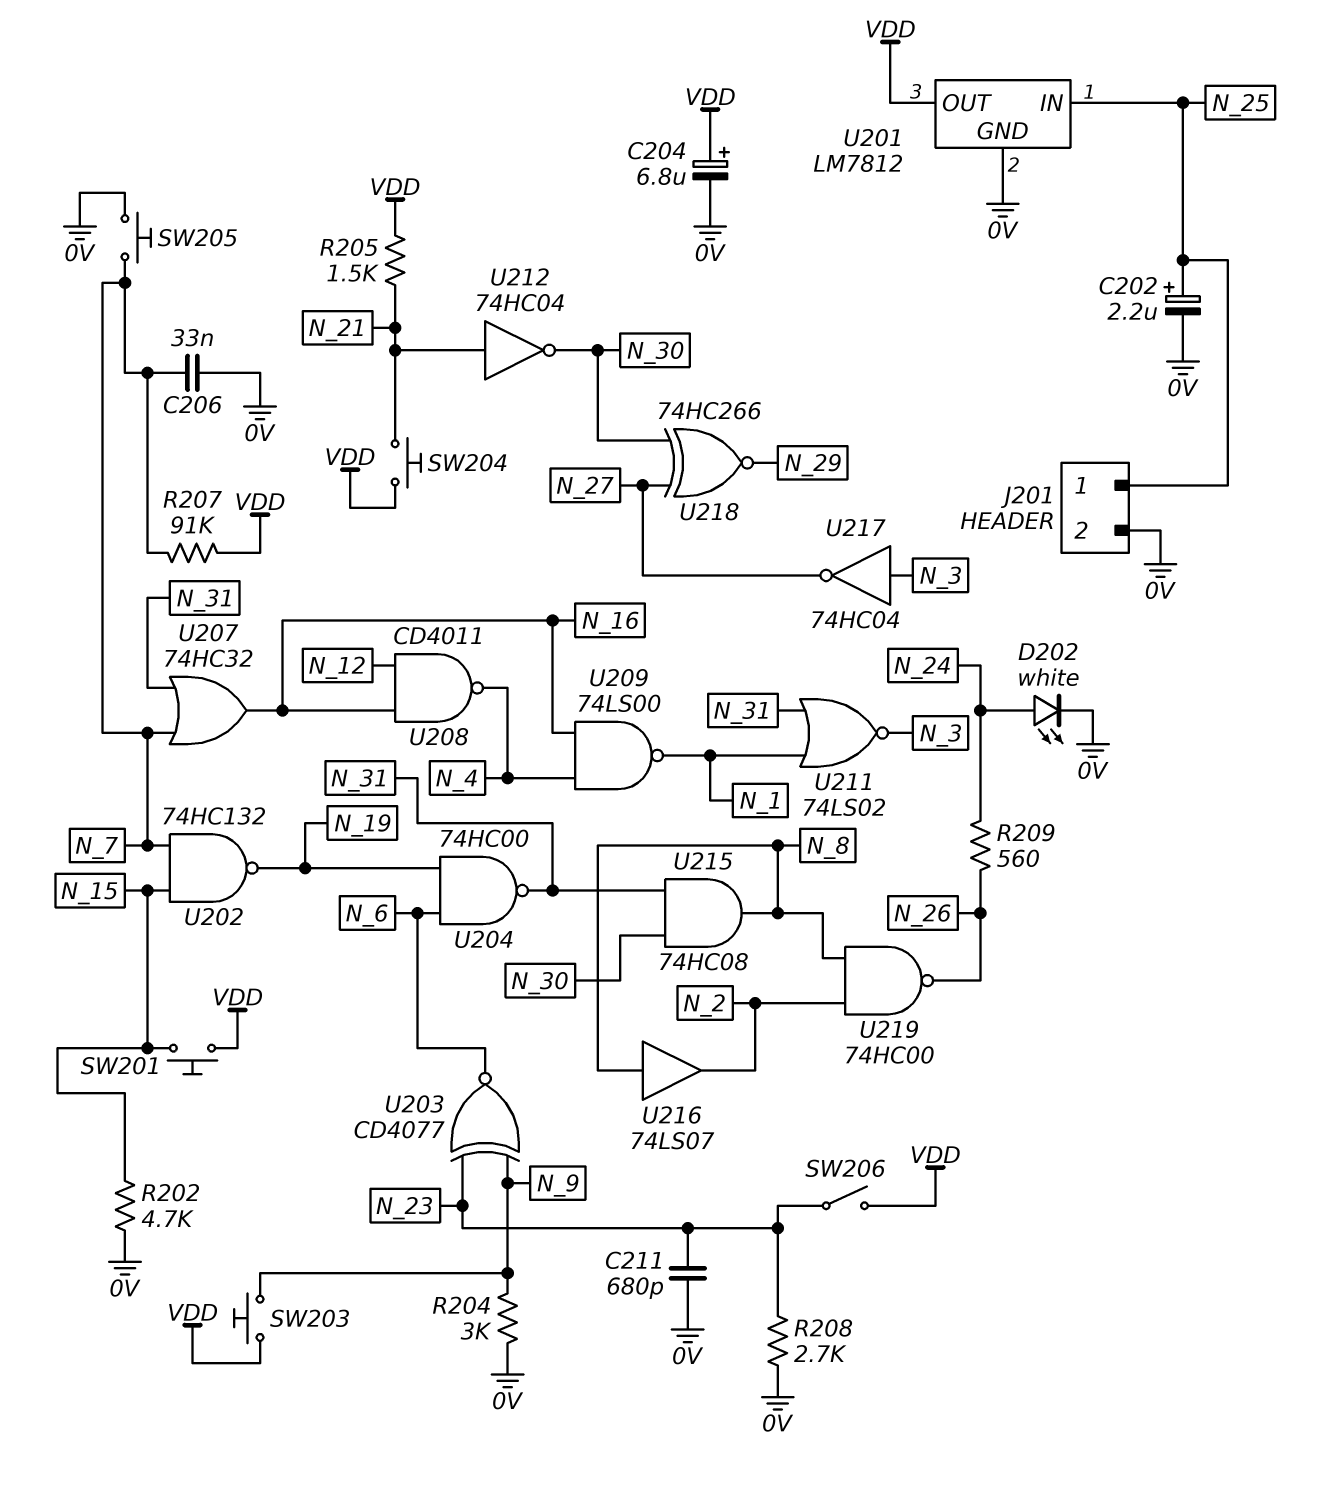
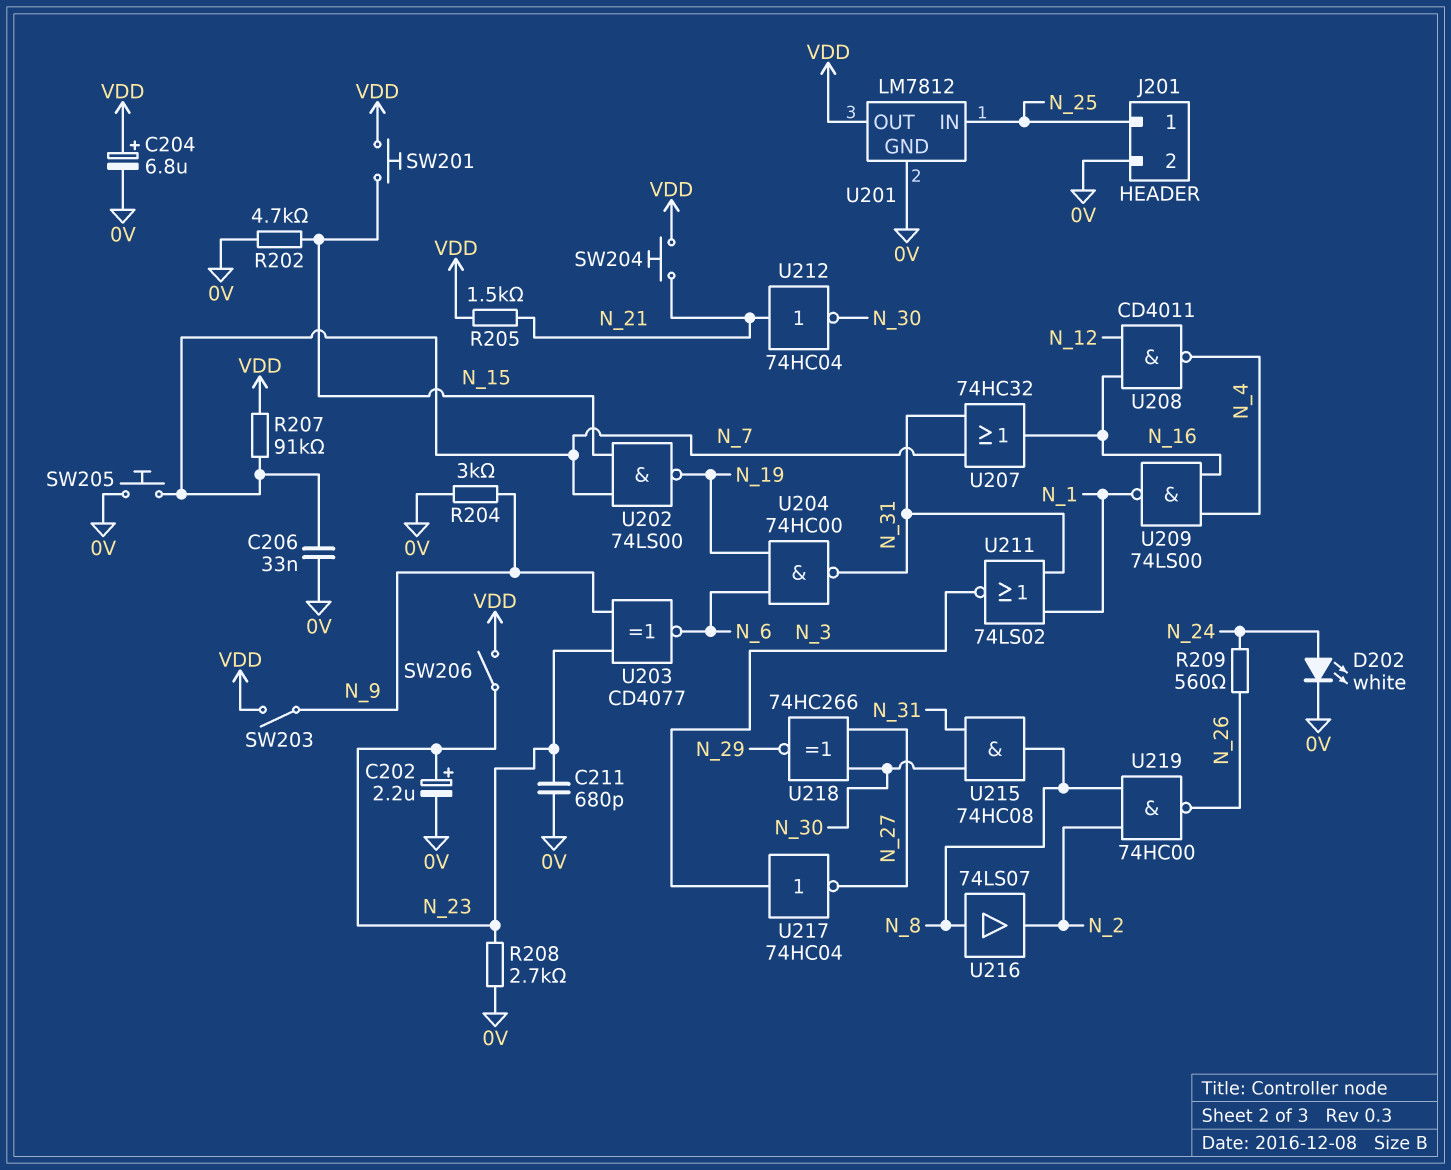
C202: 2.2uF (plus N_25, minus 0V) -> 2.2uF (plus N_23, minus 0V)
SW203: button (N_9, VDD) -> switch (N_9, VDD)
U202: NAND 74HC132 (in N_7, in N_15, out N_19) -> NAND 74LS00 (in N_7, in N_15, out N_19)

